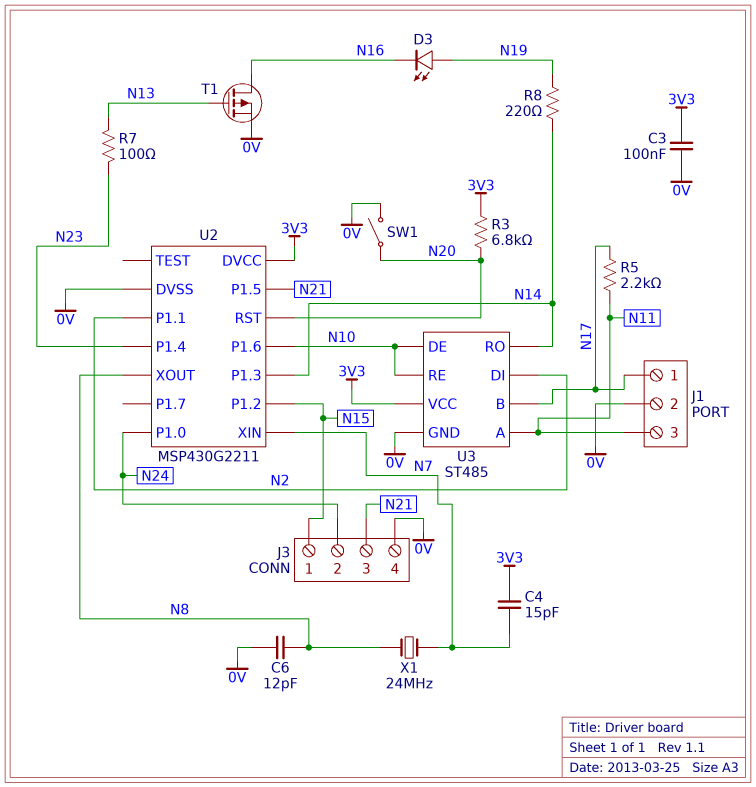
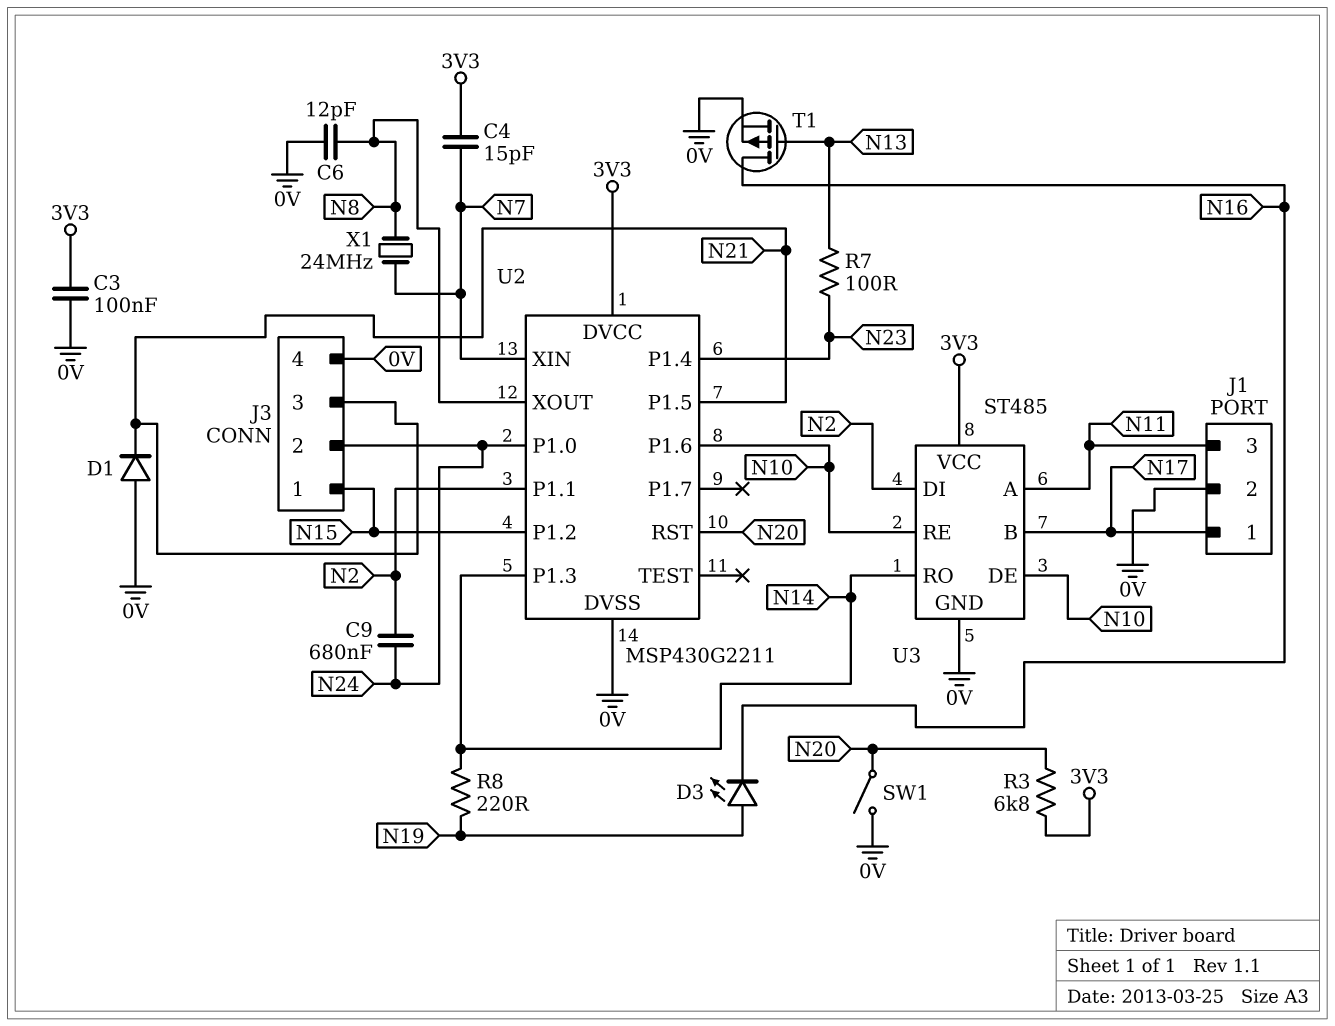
C9: none -> 680nF (N2, N24)
D1: none -> diode (A 0V, K N21)
R5: 2.2k (N11, N17) -> none

